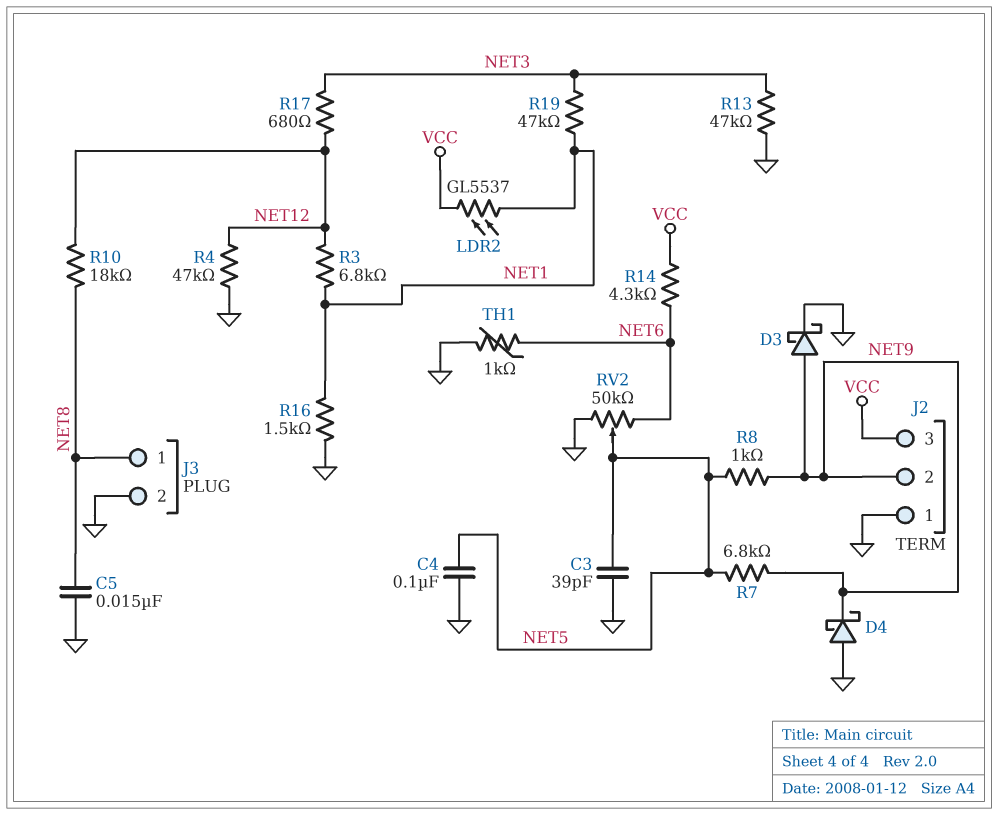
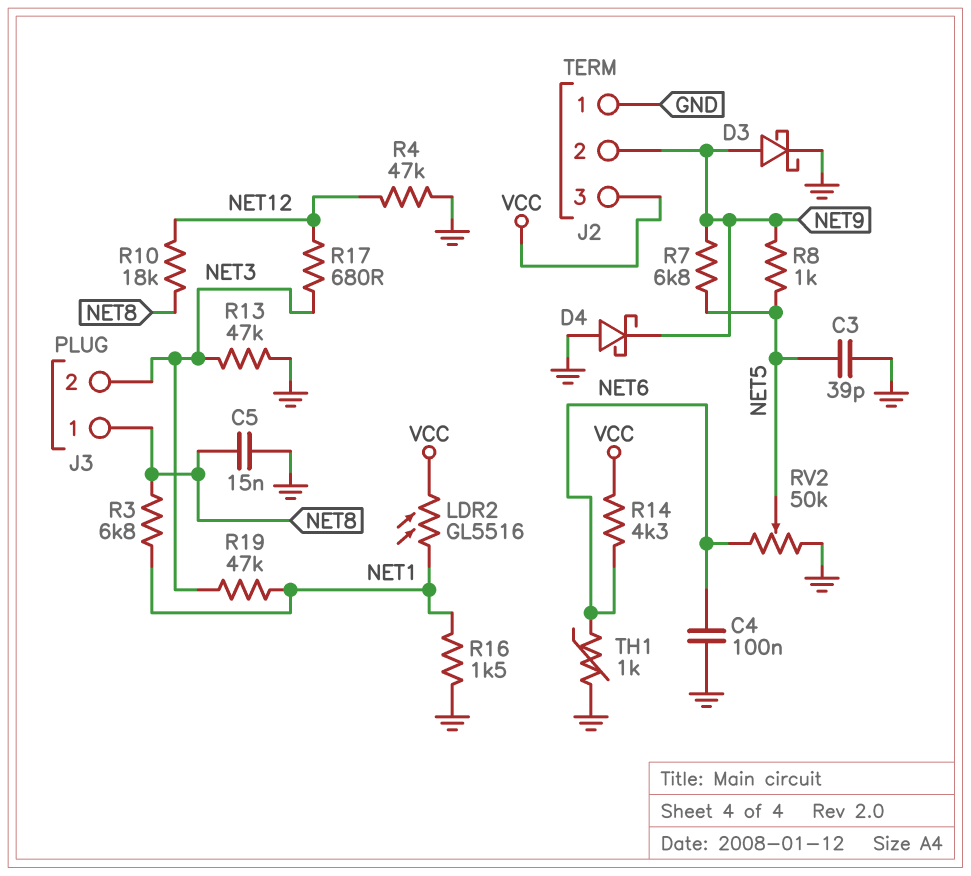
C4: 100nF (GND, NET5) -> 100nF (GND, NET6)
J3 pin 2: GND -> NET3
LDR2: GL5537 (NET1, VCC) -> GL5516 (NET1, VCC)
R3: 6.8k (NET1, NET12) -> 6.8k (NET1, NET8)

